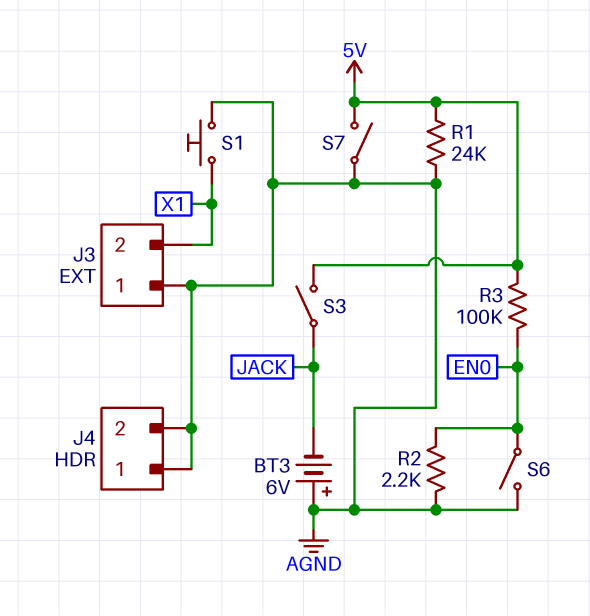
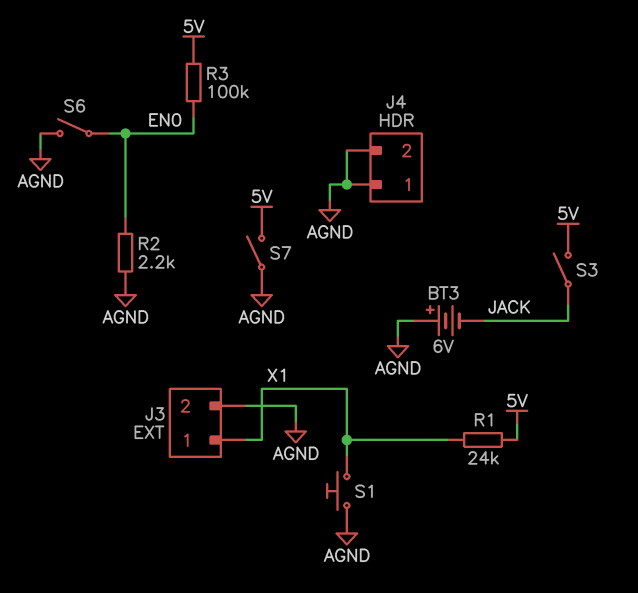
J3 pin 1: AGND -> X1
J3 pin 2: X1 -> AGND
R1: 24k (5V, AGND) -> 24k (5V, X1)

